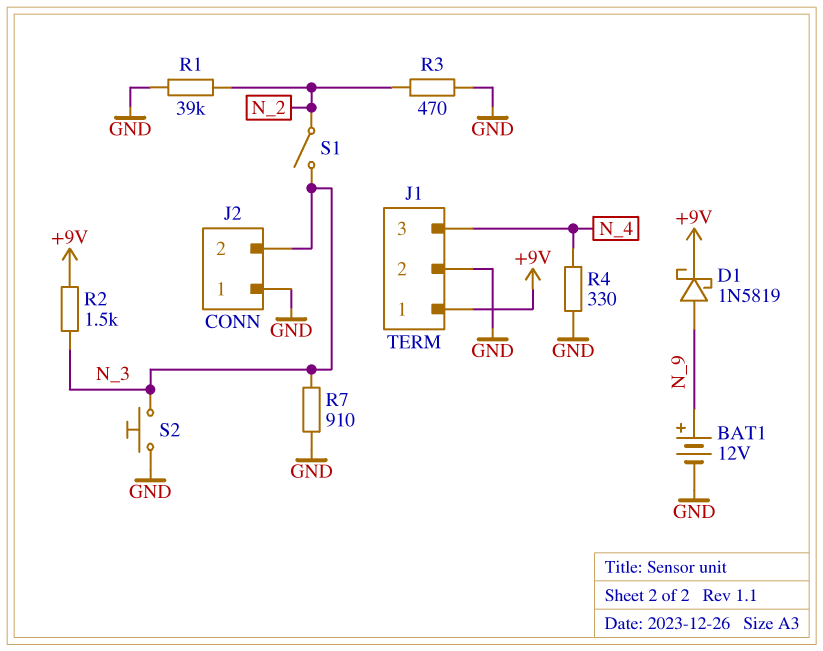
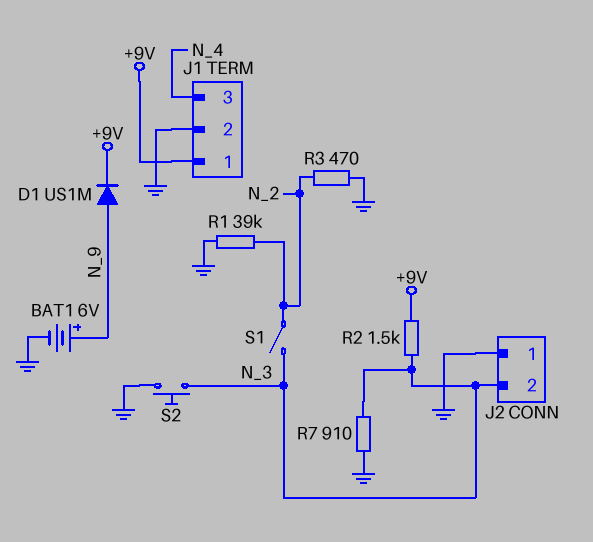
BAT1: 12V (plus N_9, minus GND) -> 6V (plus N_9, minus GND)
D1: schottky 1N5819 (A N_9, K +9V) -> diode US1M (A N_9, K +9V)
R4: 330 (GND, N_4) -> none

